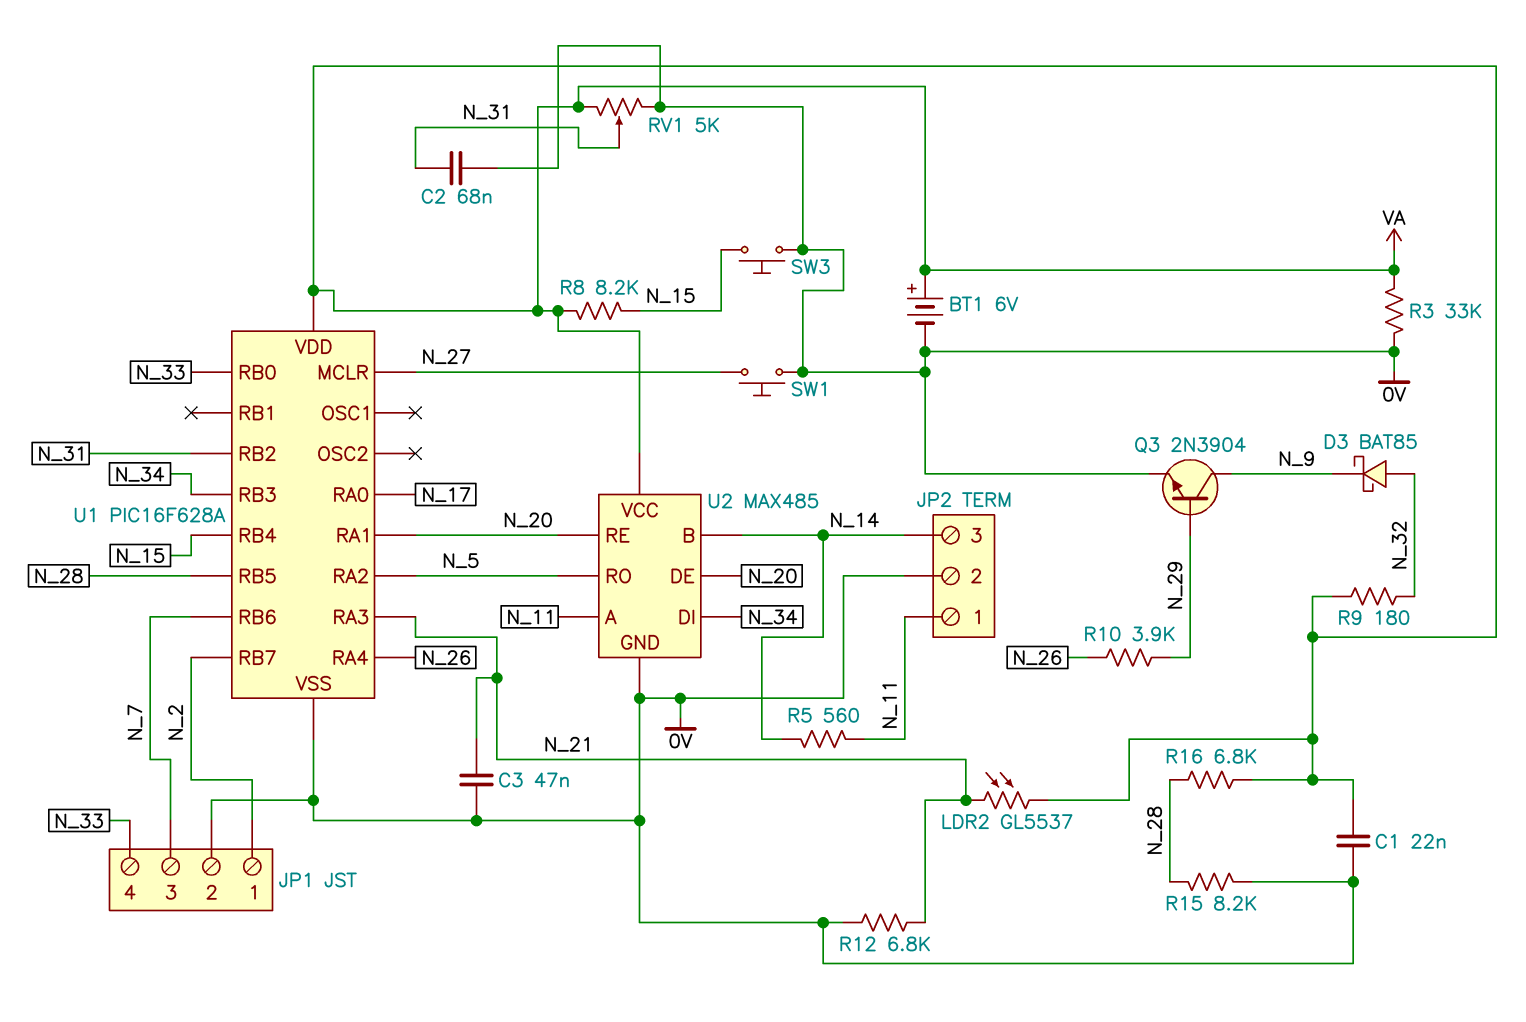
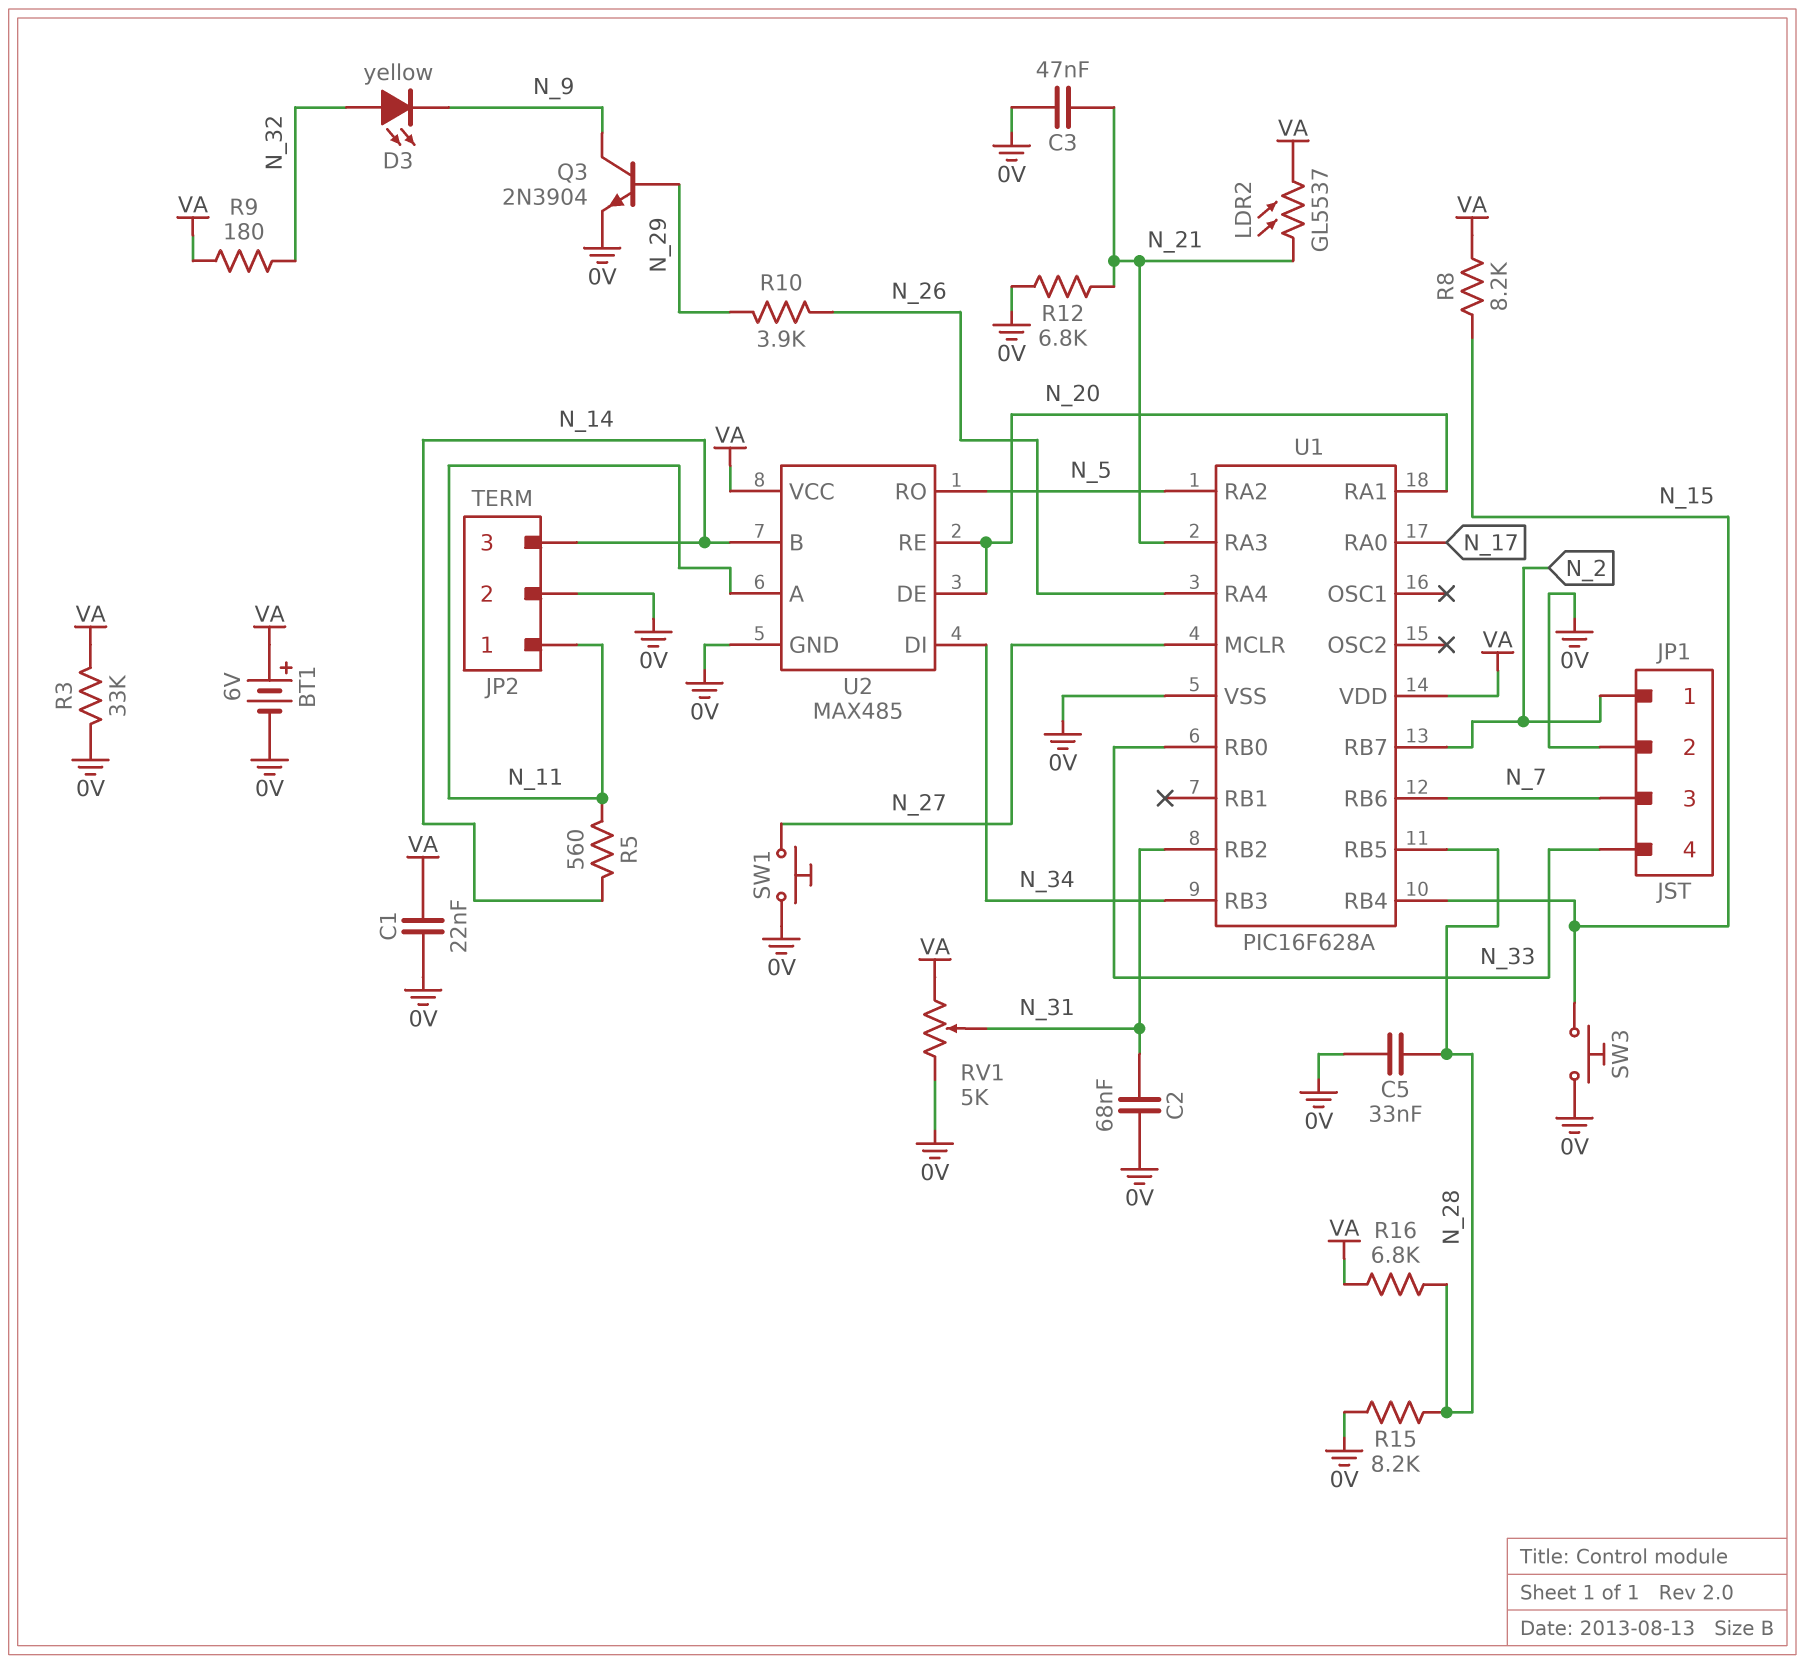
C5: none -> 33nF (0V, N_28)
D3: schottky BAT85 (A N_32, K N_9) -> LED yellow (A N_32, K N_9)

